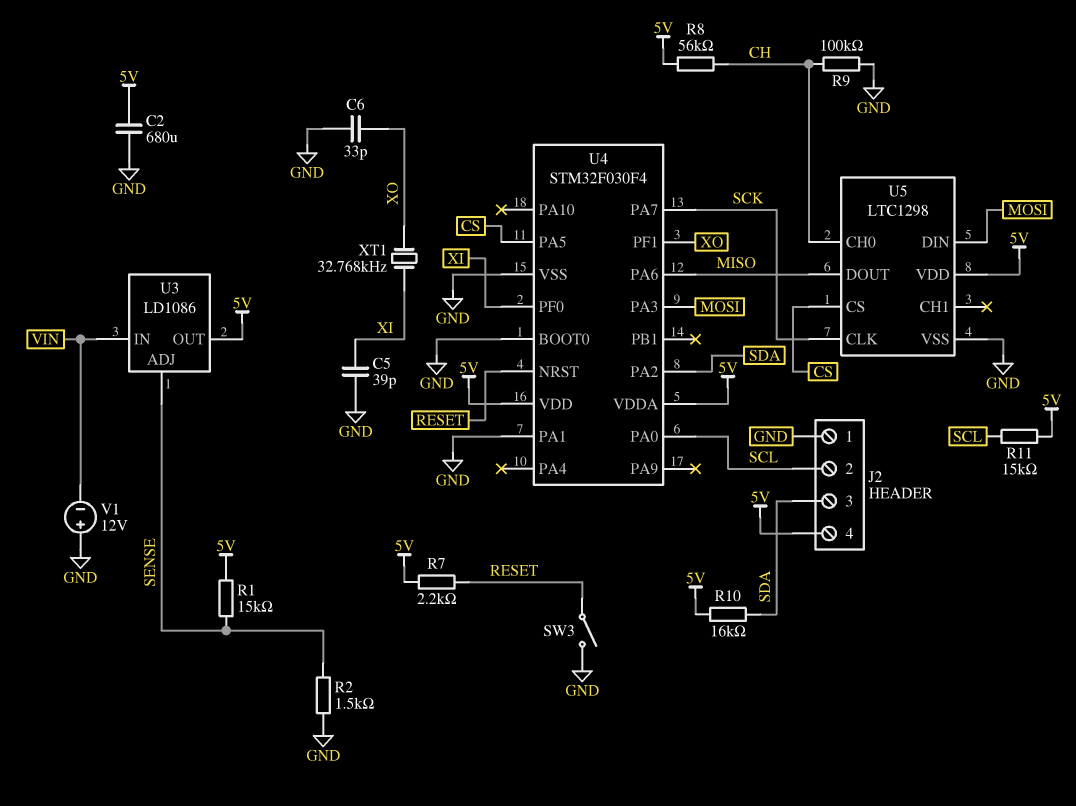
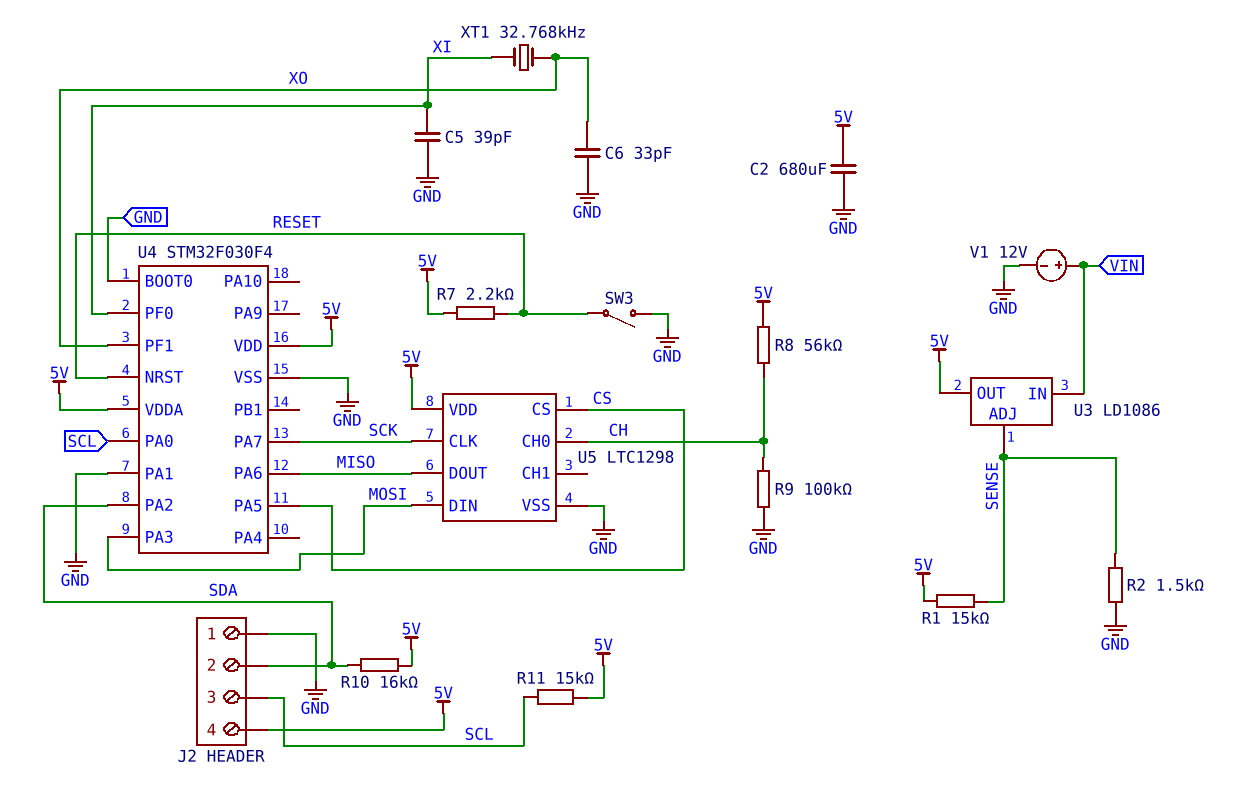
J2 pin 2: SCL -> SDA
J2 pin 3: SDA -> SCL
V1: 12V (plus GND, minus VIN) -> 12V (plus VIN, minus GND)

